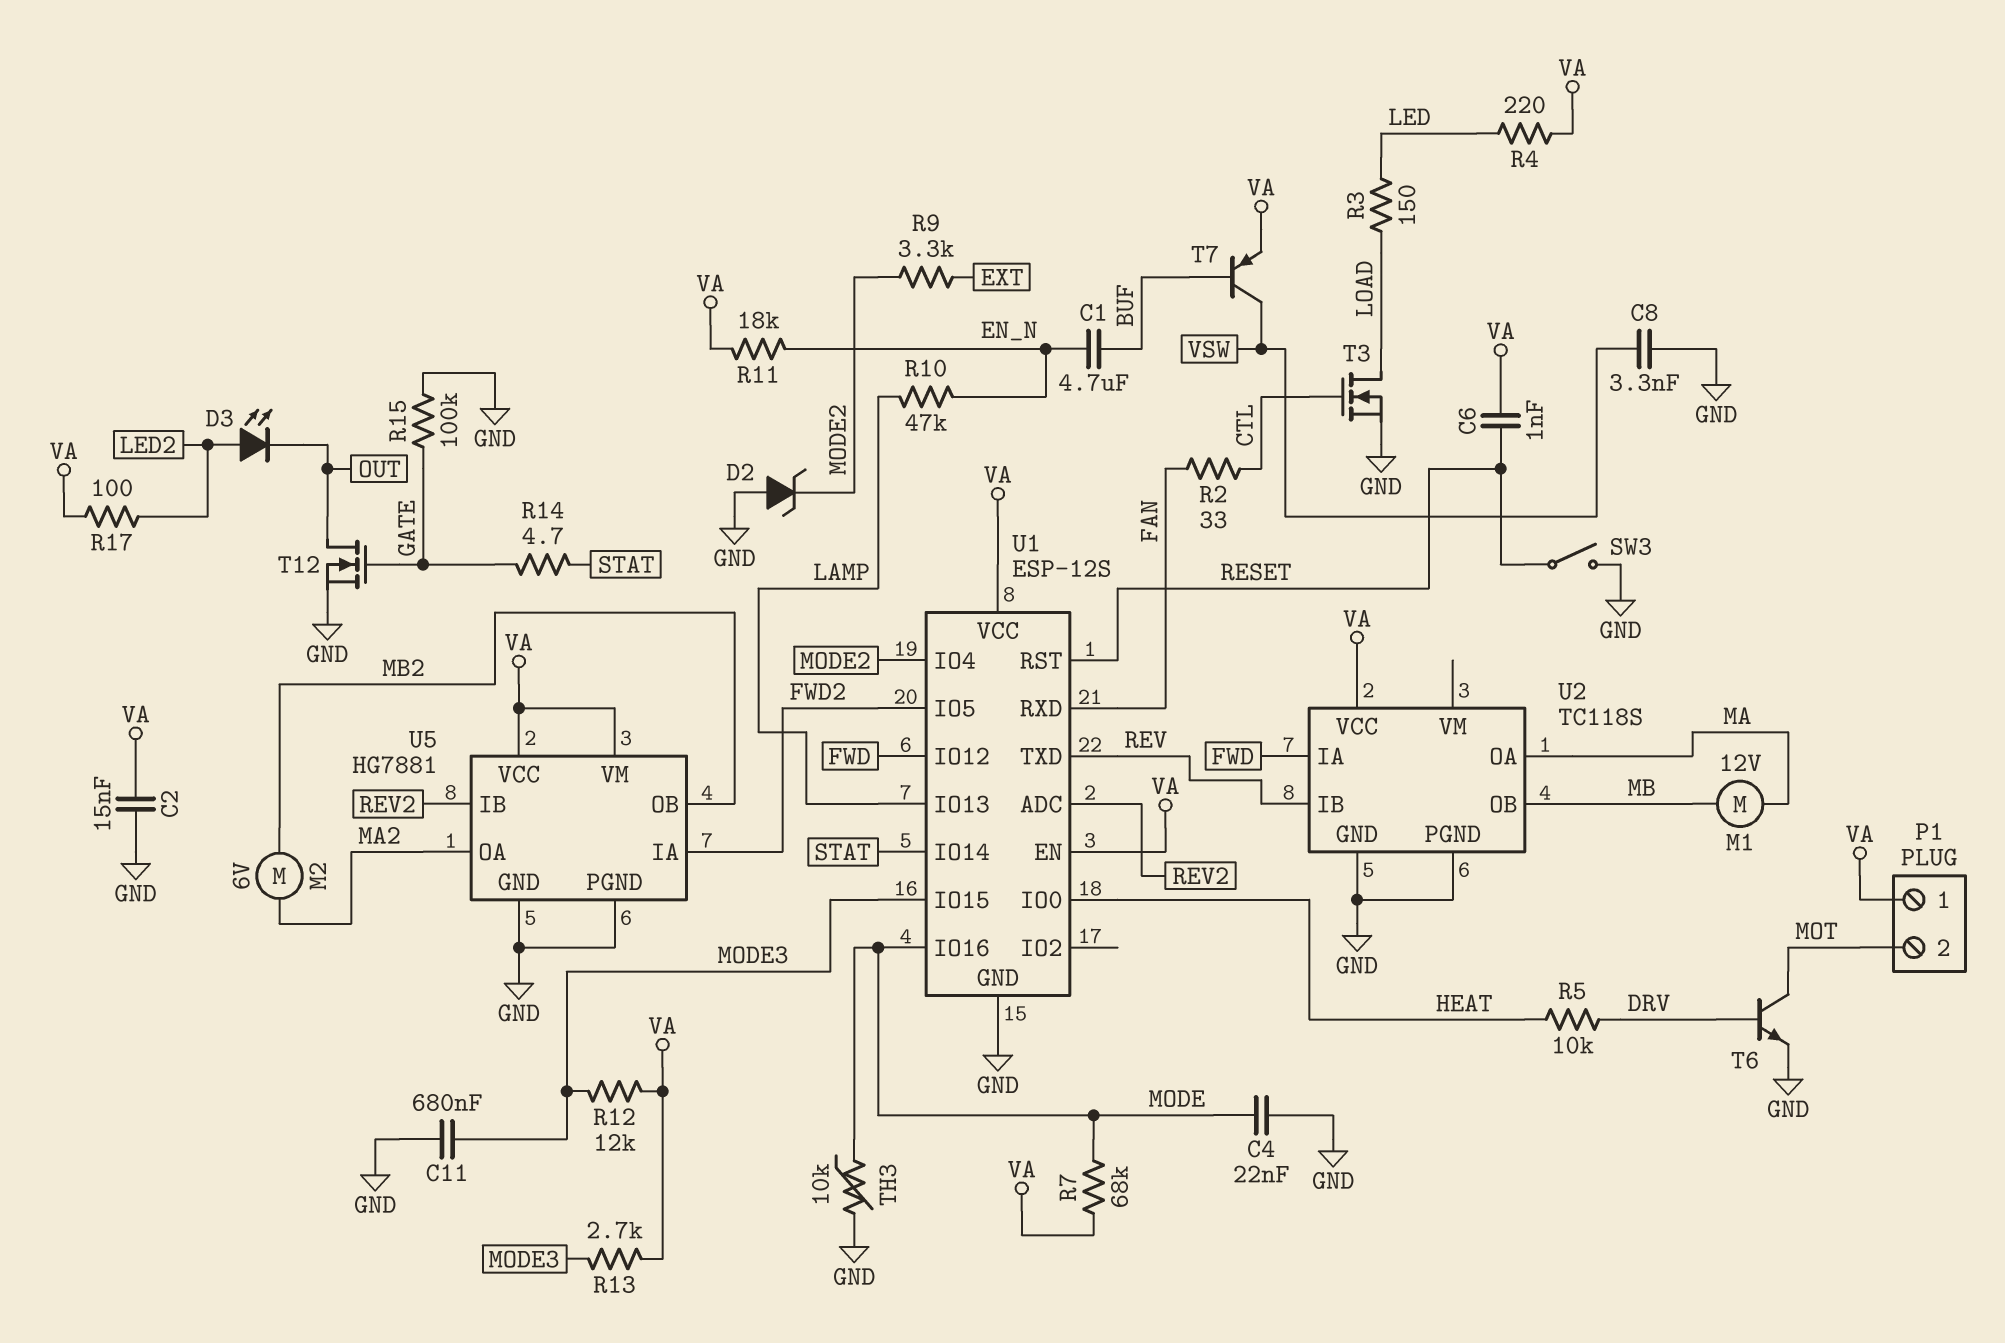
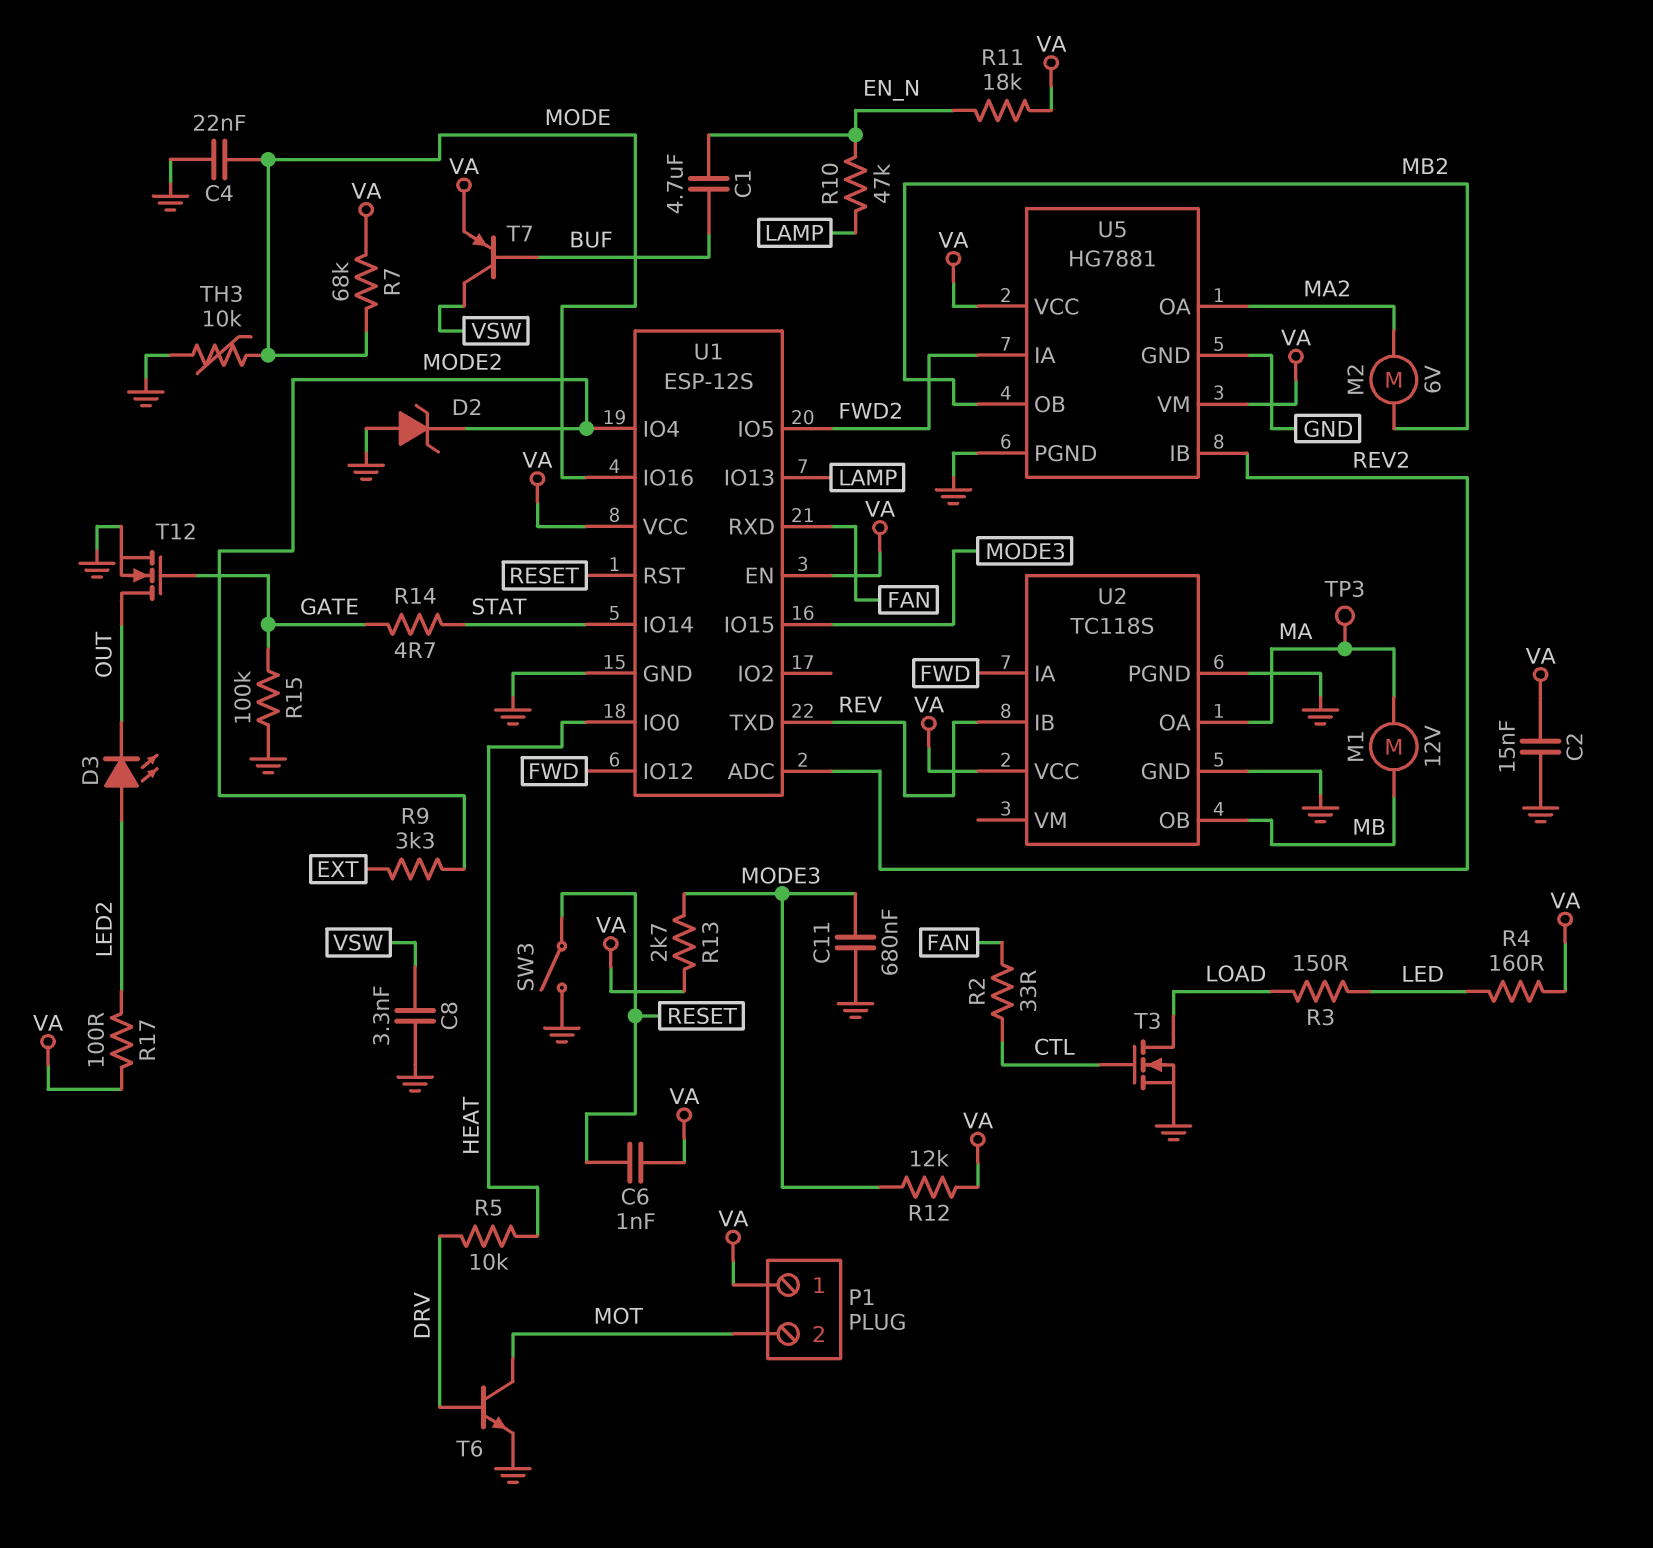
R4: 220 (LED, VA) -> 160 (LED, VA)
TP3: none -> test point (MA)

